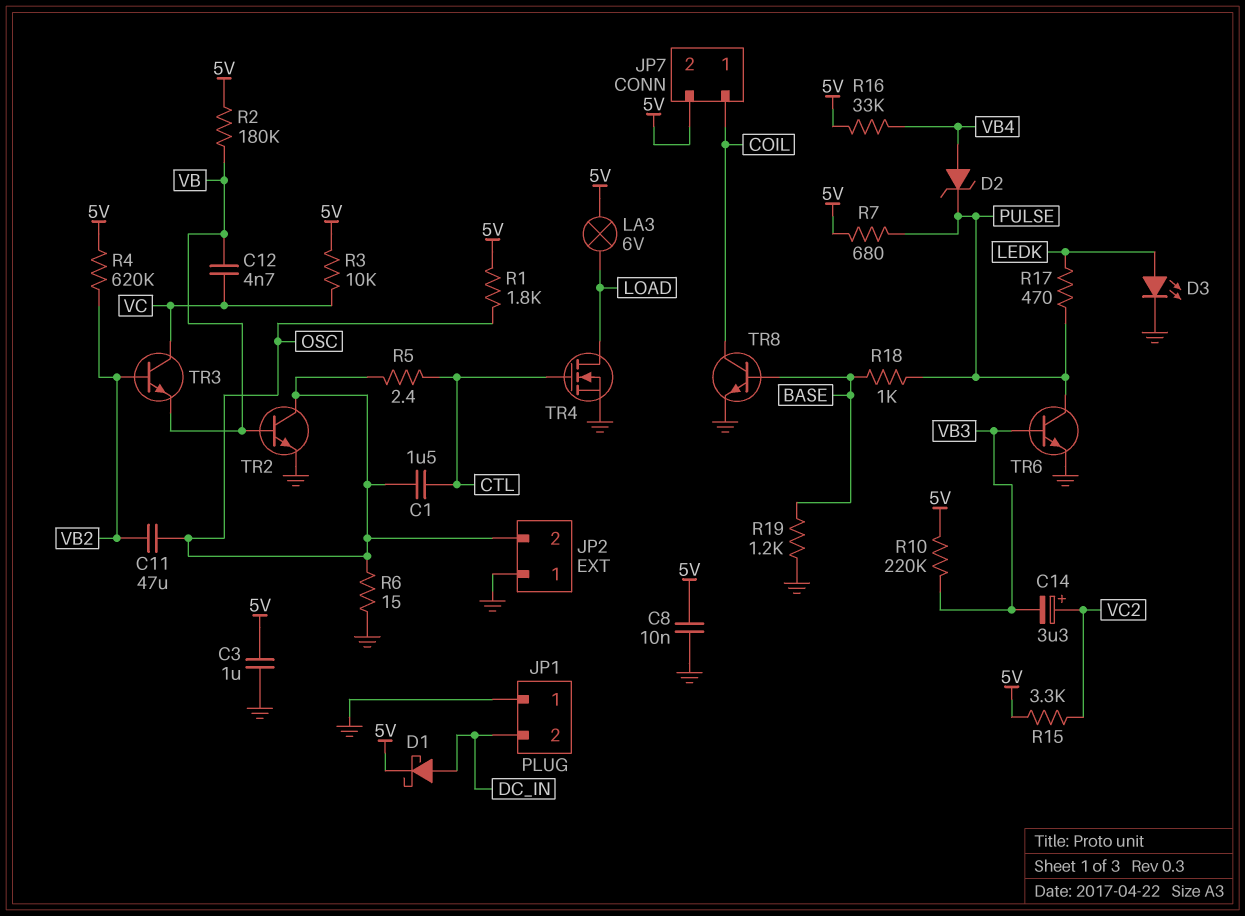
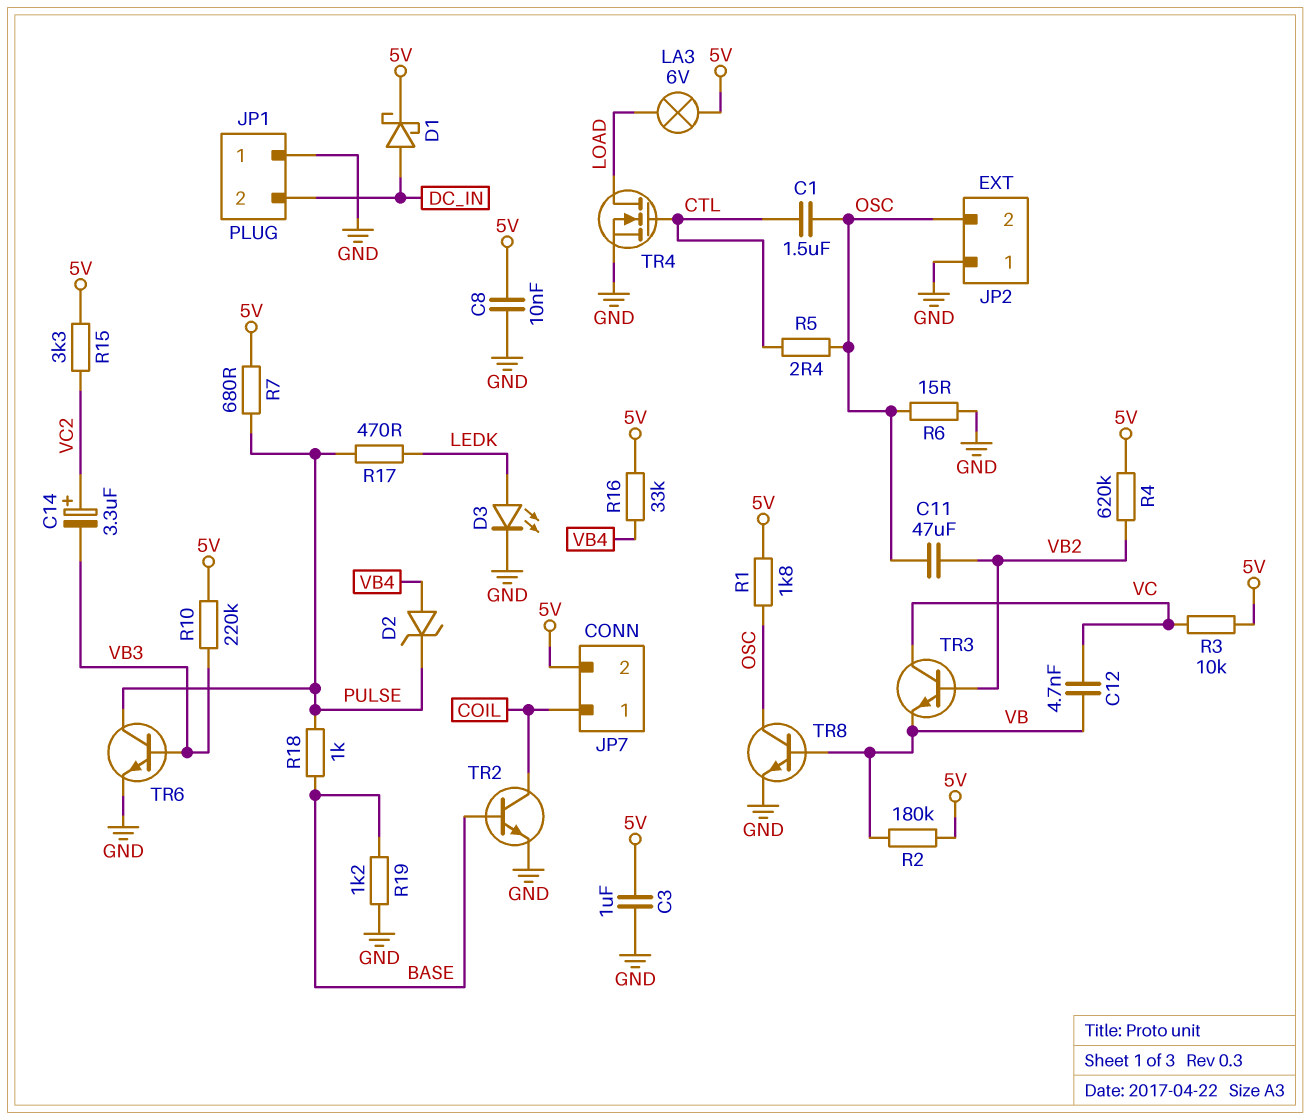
TR2: NPN (B VB, C OSC, E GND) -> NPN (B BASE, C COIL, E GND)
TR8: NPN (B BASE, C COIL, E GND) -> NPN (B VB, C OSC, E GND)

